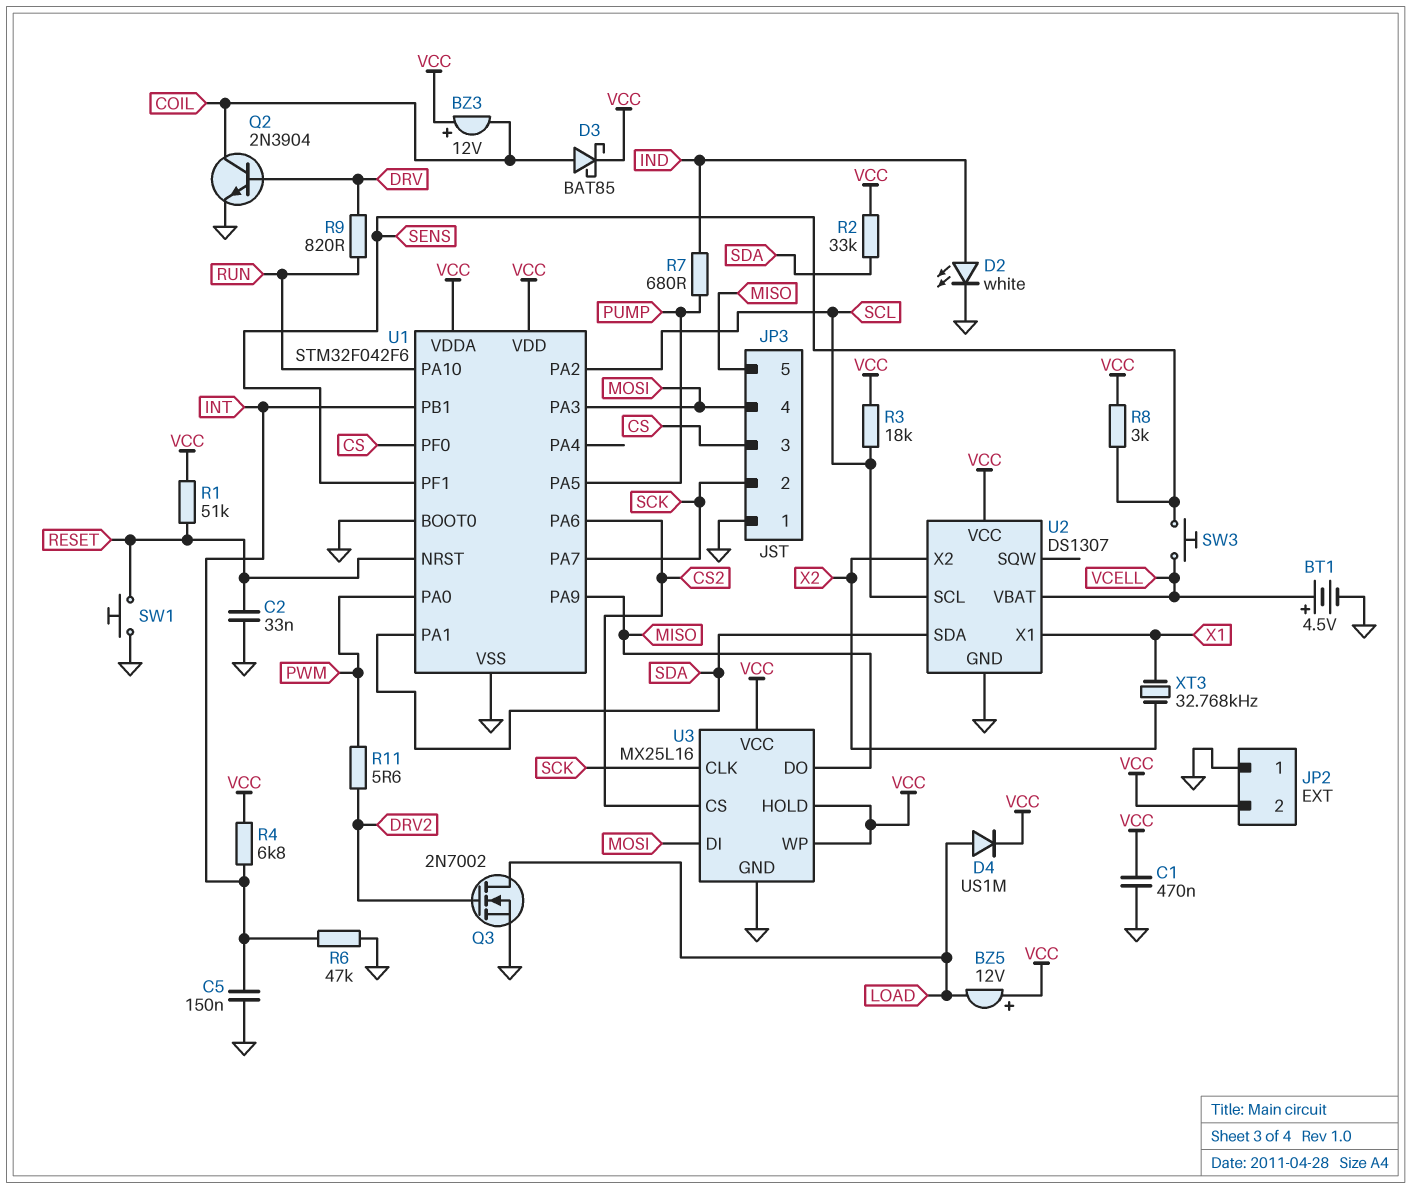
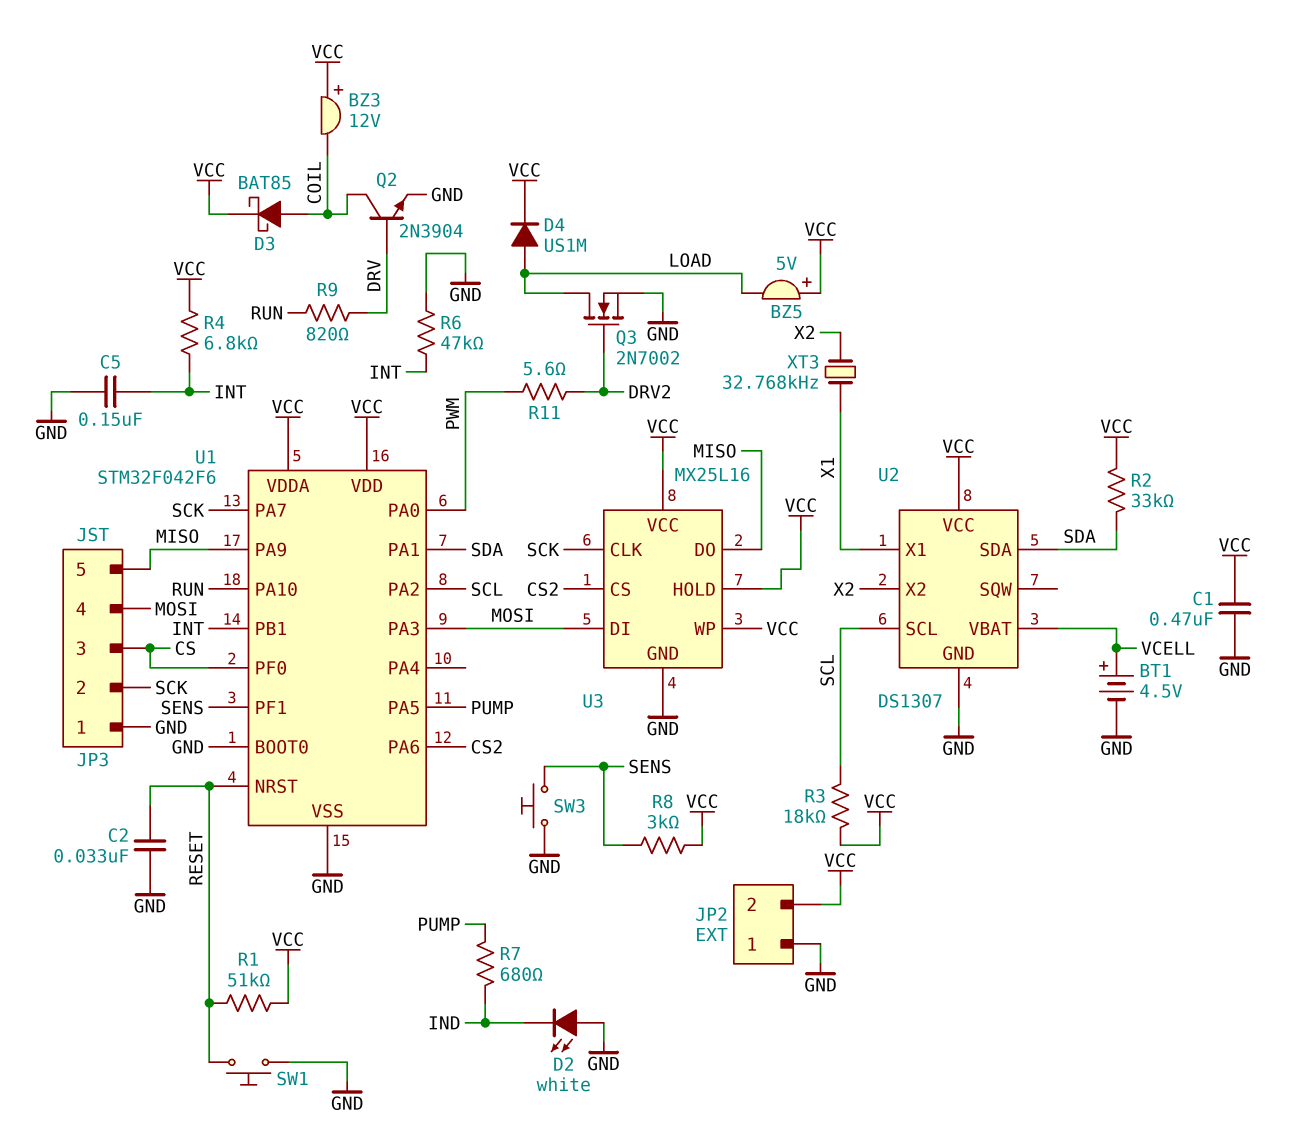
BZ5: buzzer 12V (plus VCC, minus LOAD) -> buzzer 5V (plus VCC, minus LOAD)
D2: LED white (A IND, K GND) -> LED white (A GND, K IND)
SW3: button (SENS, VCELL) -> button (GND, SENS)

